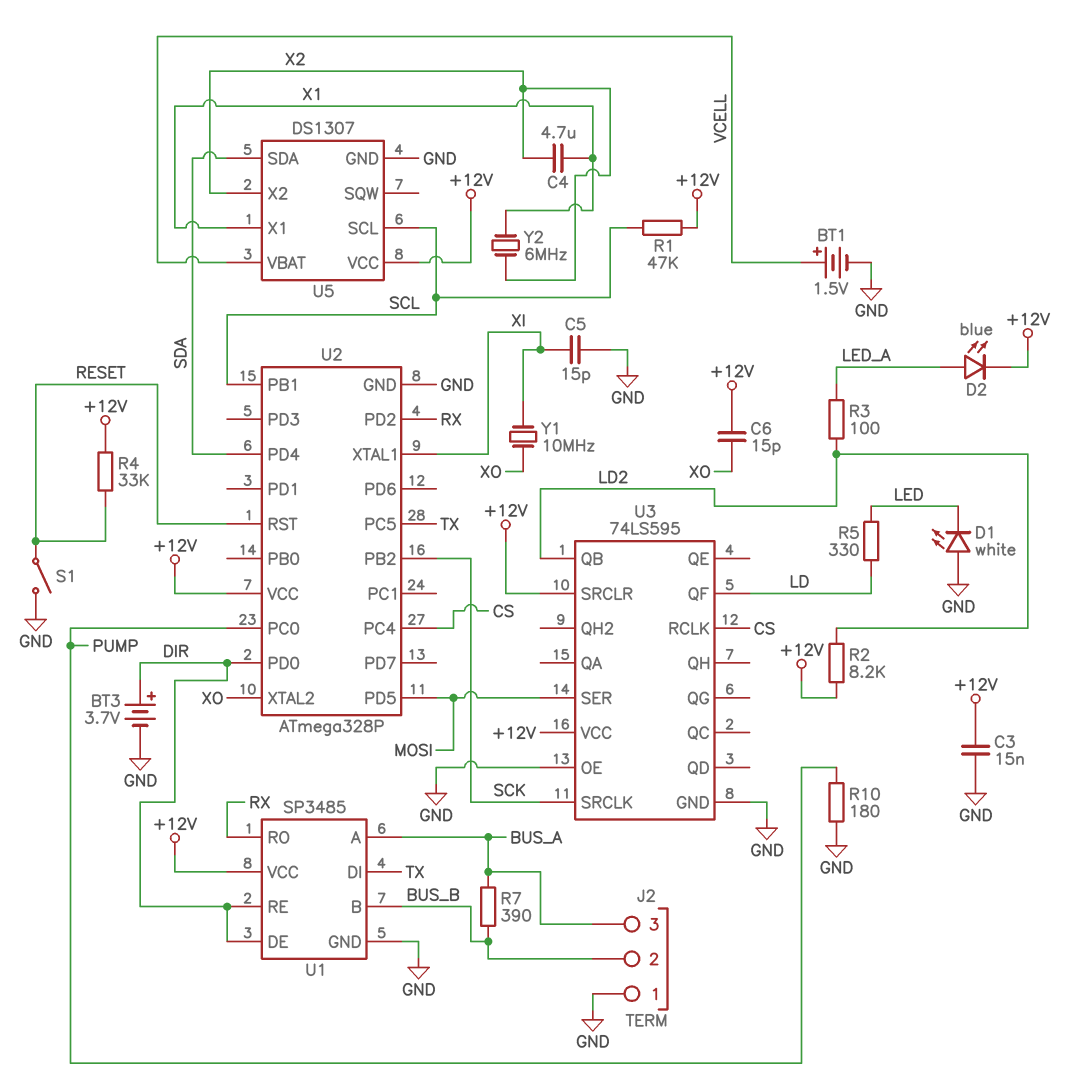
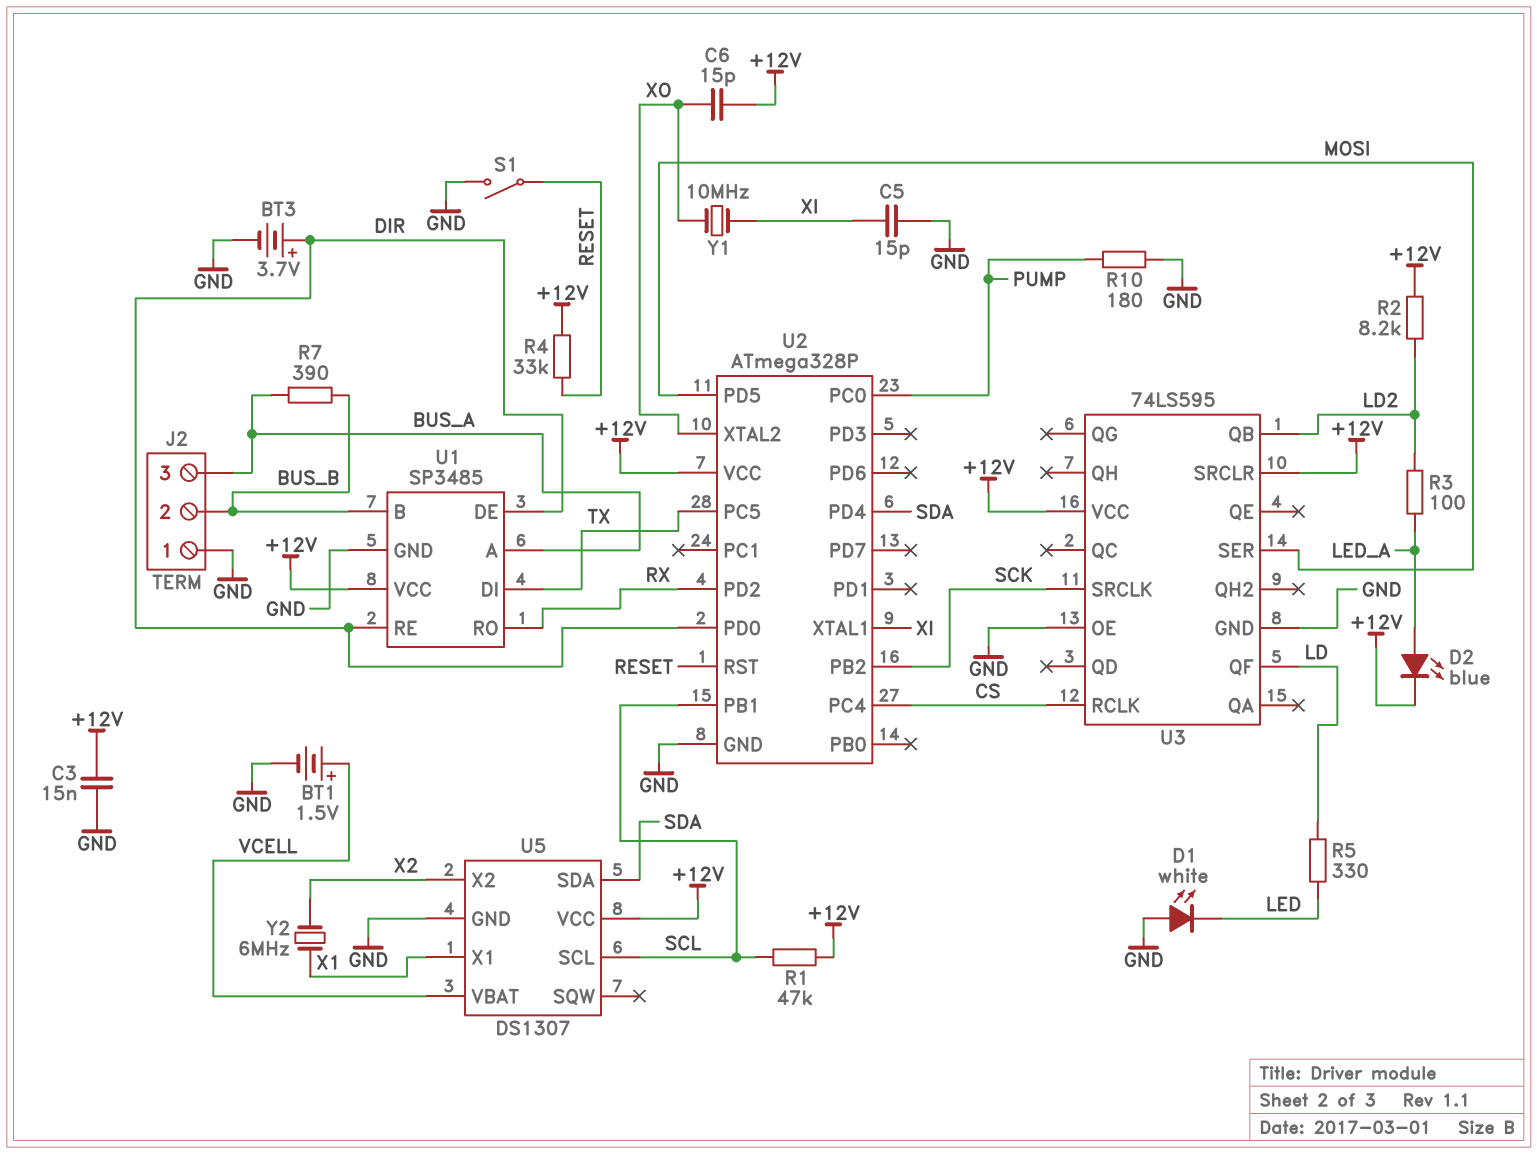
C4: 4.7uF (X1, X2) -> none

